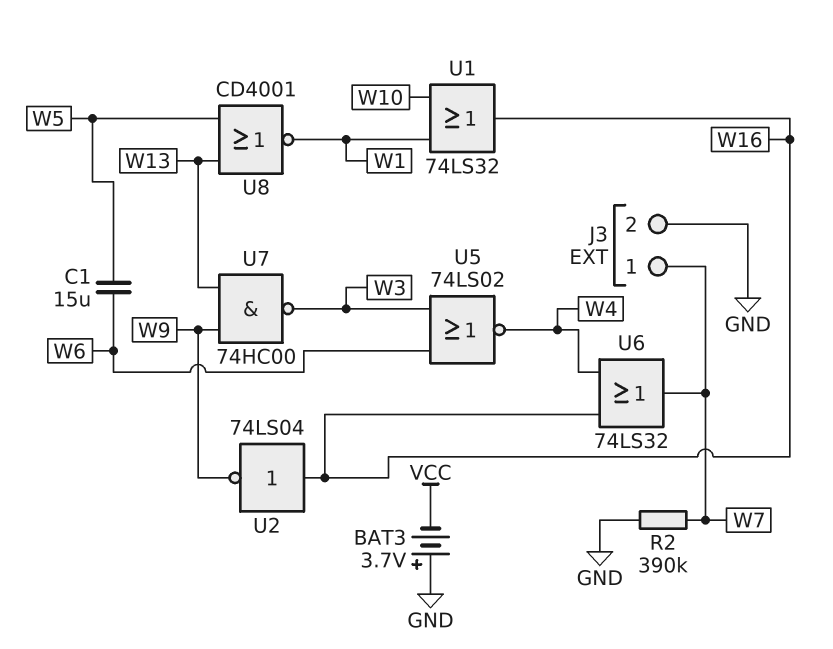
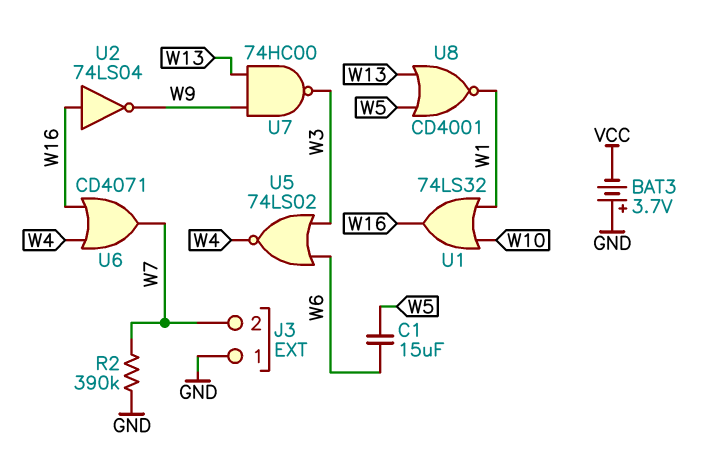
J3 pin 1: W7 -> GND
J3 pin 2: GND -> W7
U6: OR 74LS32 (in W4, in W16, out W7) -> OR CD4071 (in W4, in W16, out W7)

